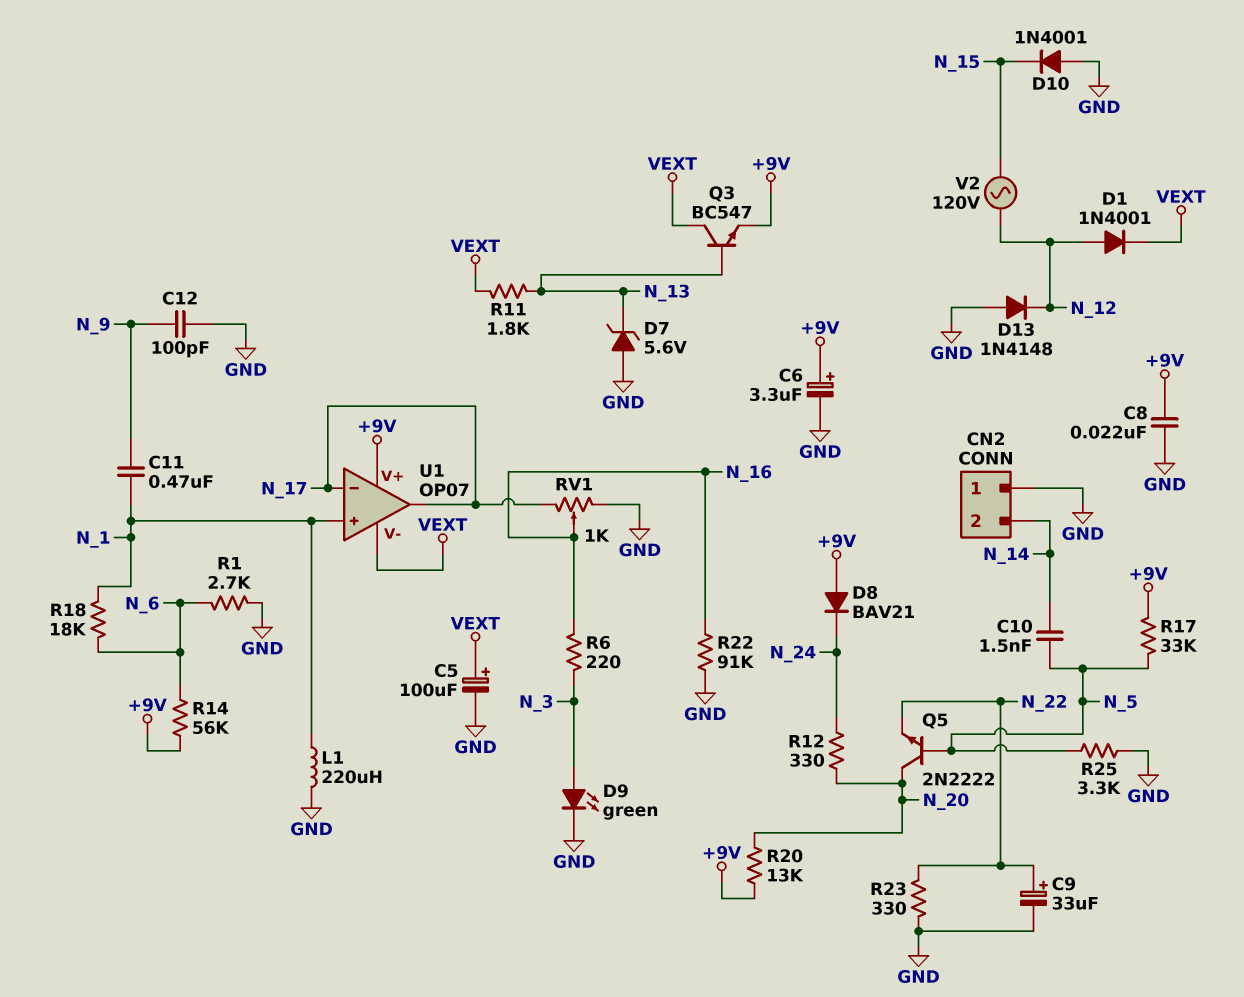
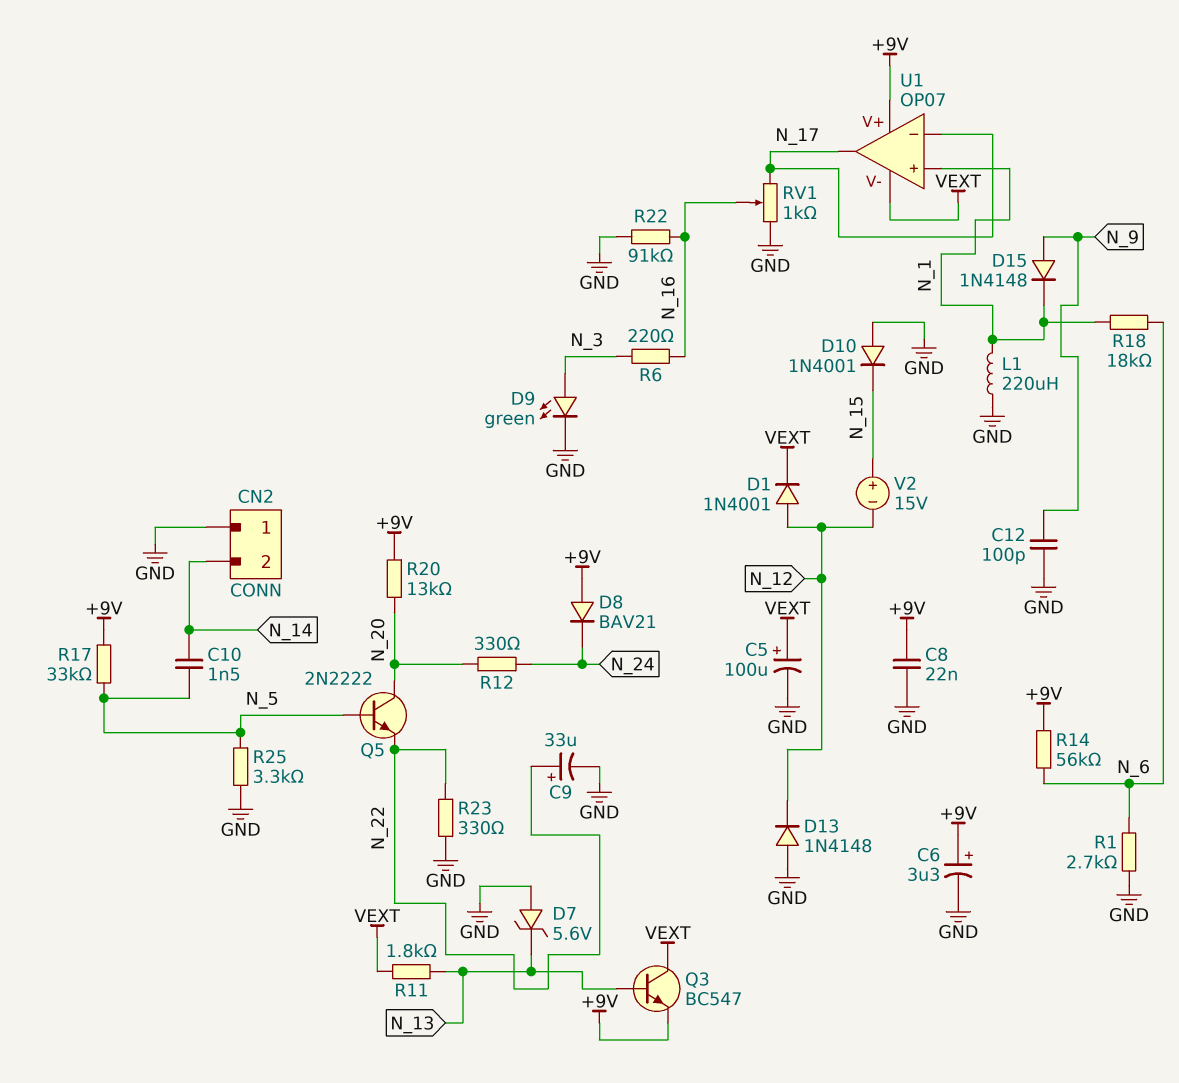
C11: 470nF (N_1, N_9) -> none
D15: none -> diode 1N4148 (A N_9, K N_1)
V2: AC 120V (N_12, N_15) -> 15V (plus N_15, minus N_12)

